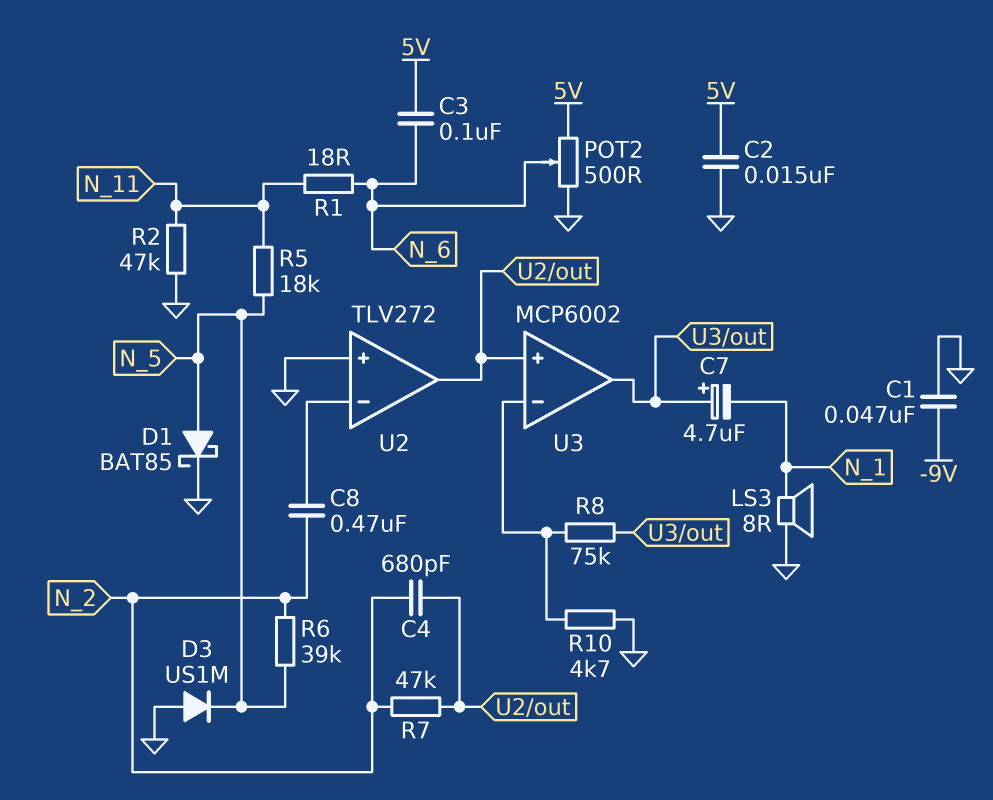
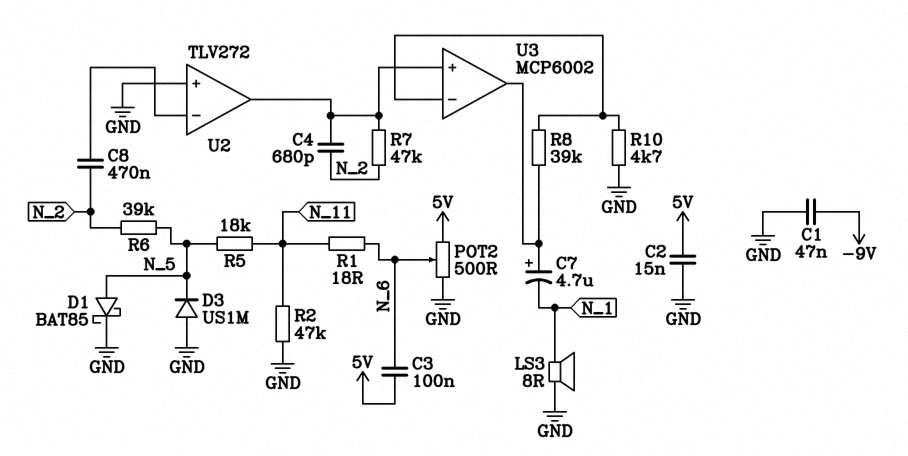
R8: 75k (U3/in-, U3/out) -> 39k (U3/in-, U3/out)

